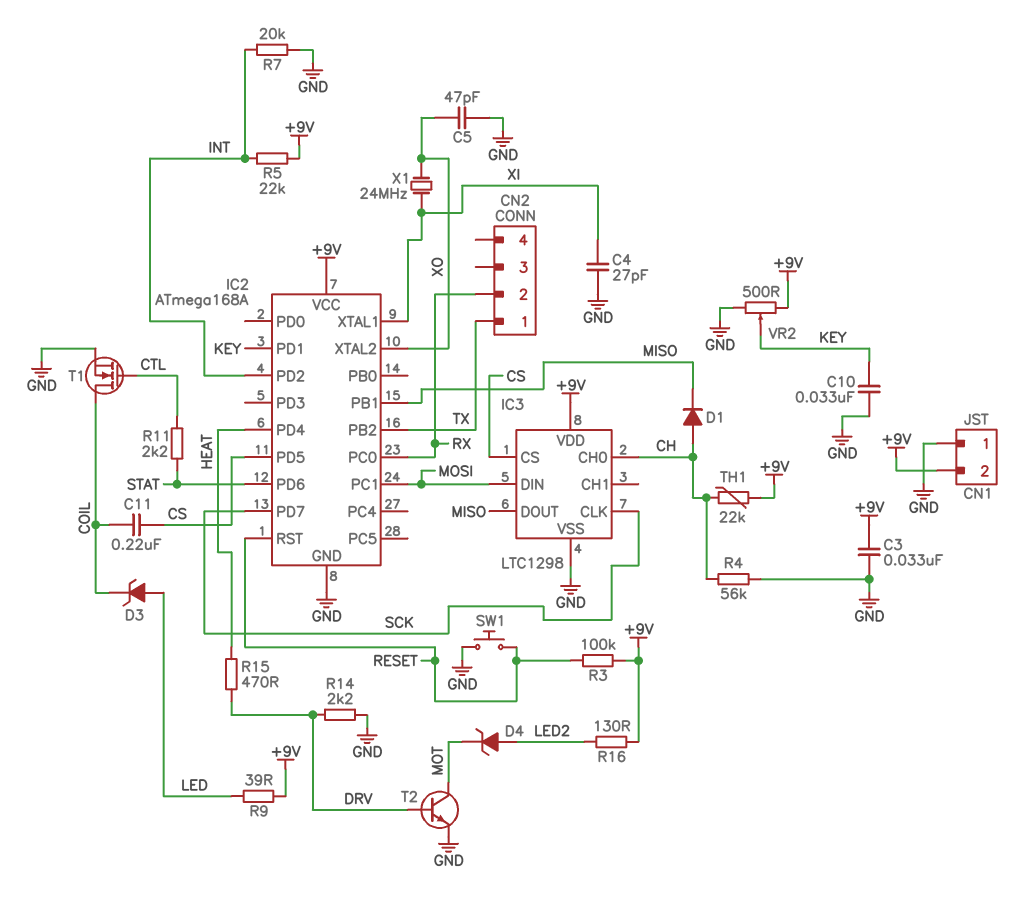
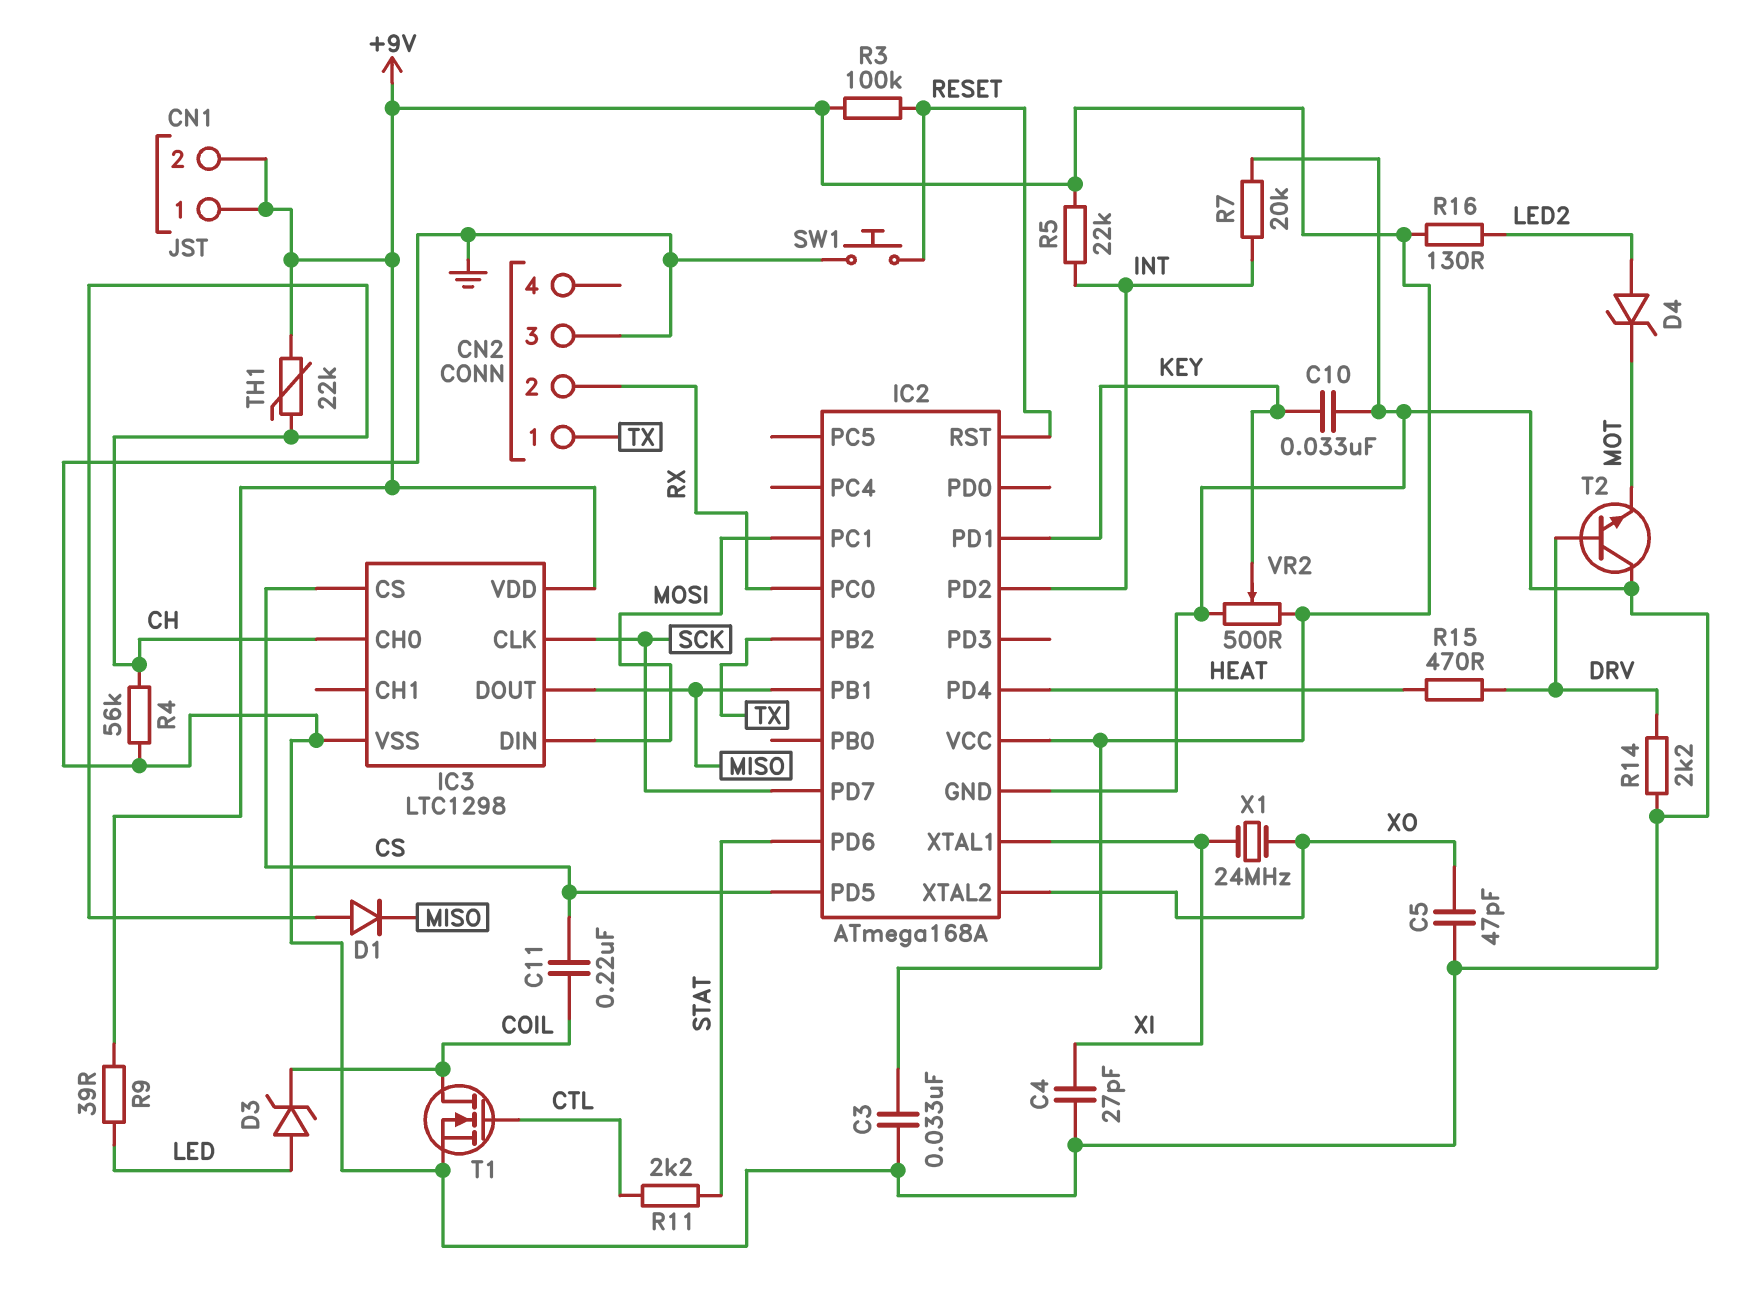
CN1 pin 1: GND -> +9V
CN2 pin 3: none -> GND
T2: NPN (B DRV, C MOT, E GND) -> NPN (B DRV, C GND, E MOT)

